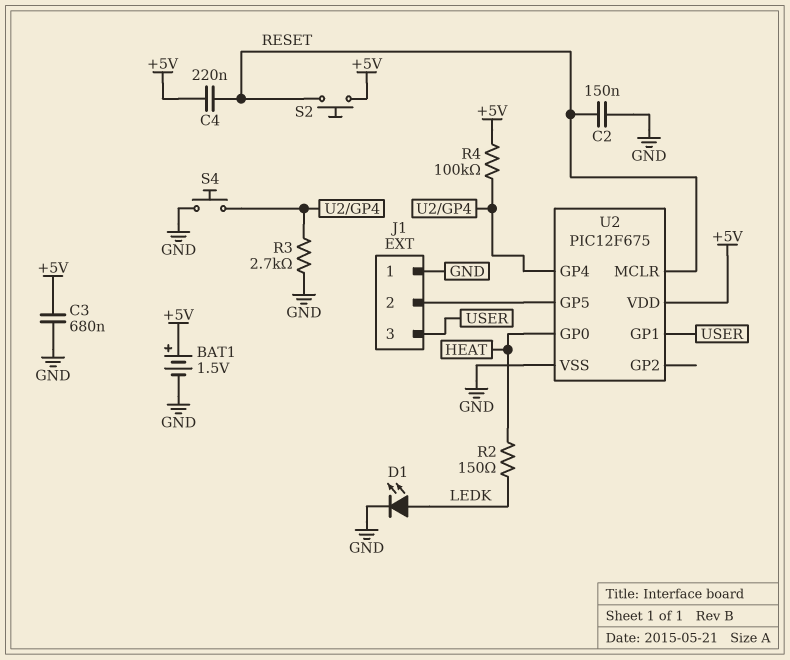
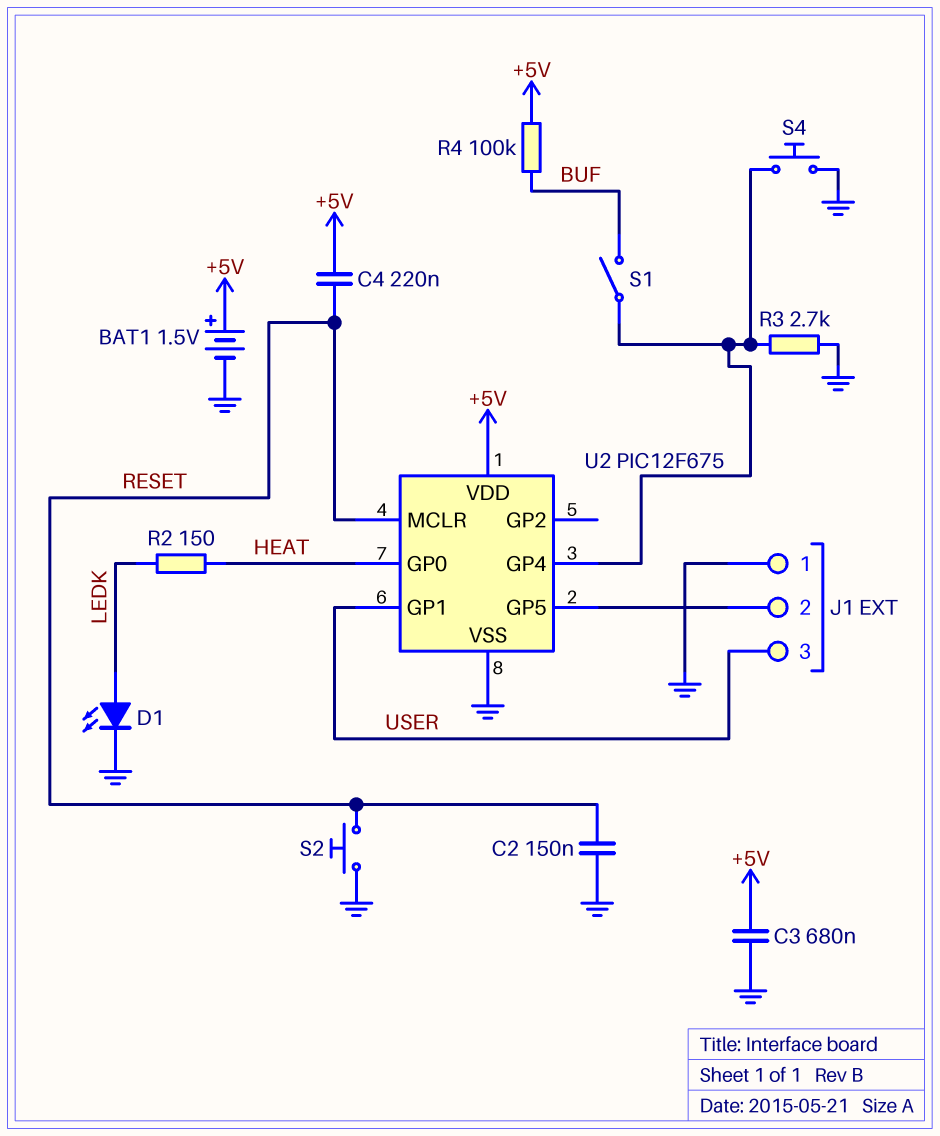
R4: 100k (+5V, U2/GP4) -> 100k (+5V, BUF)
S1: none -> switch (BUF, U2/GP4)
S2: button (+5V, RESET) -> button (GND, RESET)

